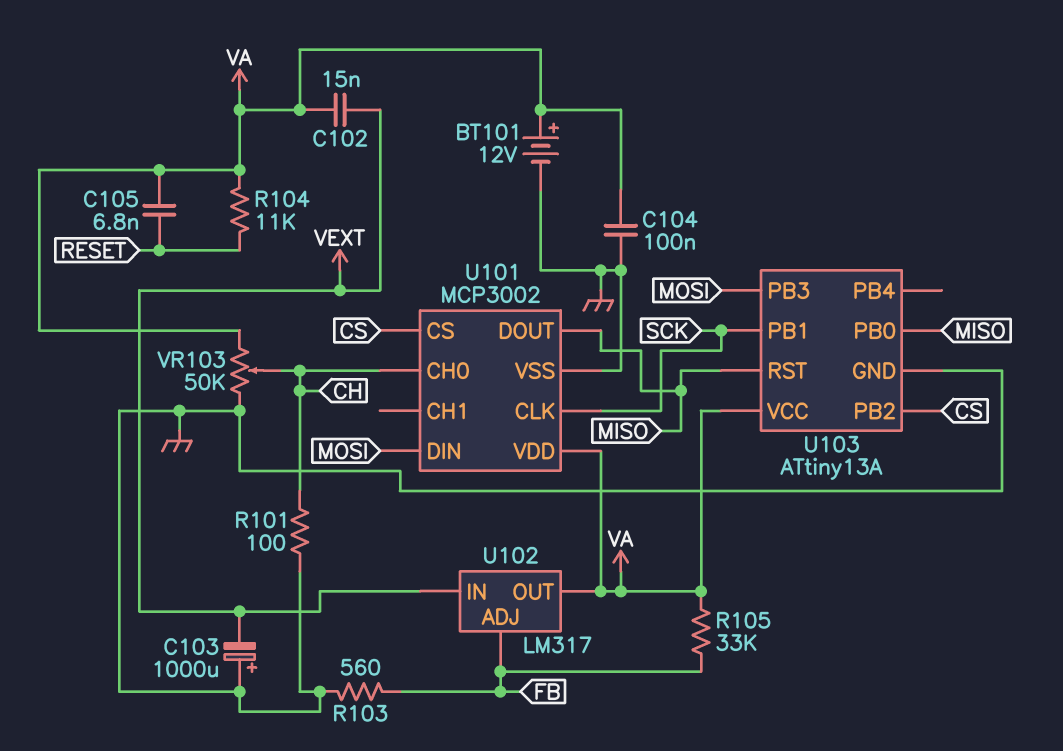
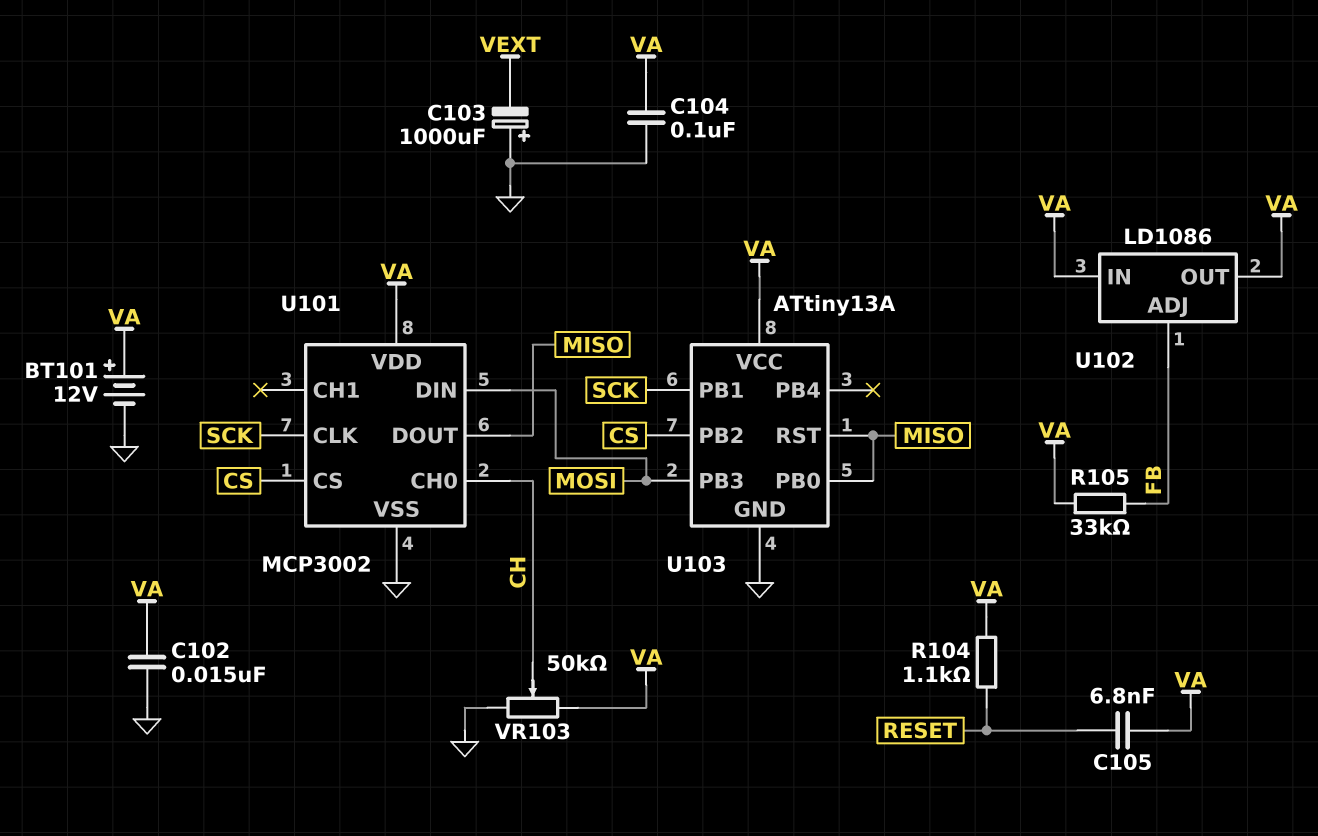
C102: 15nF (VA, VEXT) -> 15nF (GND, VA)
R101: 100 (CH, GND) -> none
R103: 560 (FB, GND) -> none
R104: 11k (RESET, VA) -> 1.1k (RESET, VA)
U102: LM317 -> LD1086
U102 pin IN: VEXT -> VA

